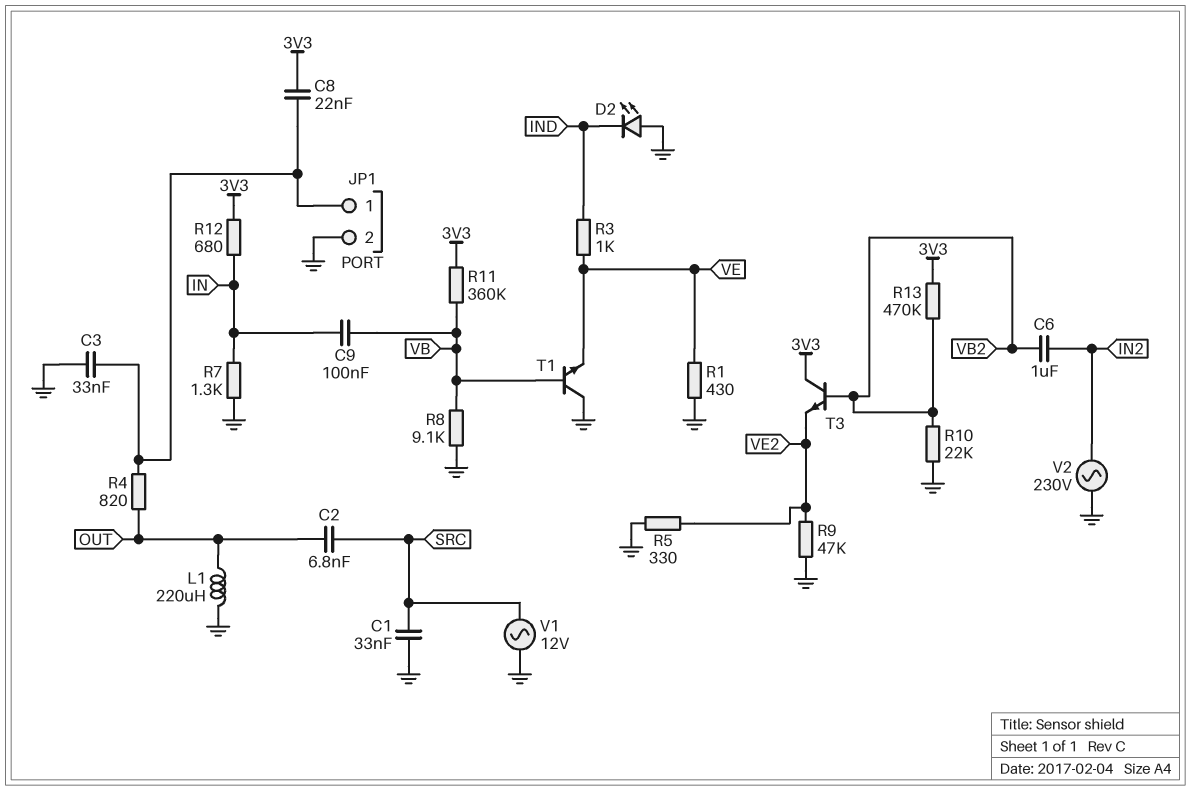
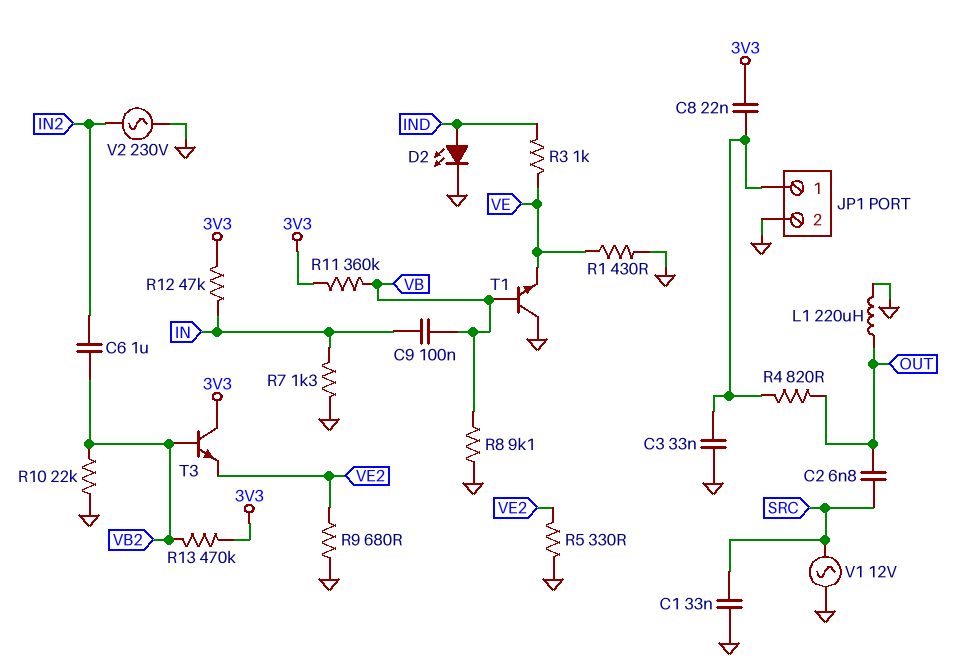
D2: LED (A GND, K IND) -> LED (A IND, K GND)
R9: 47k (GND, VE2) -> 680 (GND, VE2)
R12: 680 (3V3, IN) -> 47k (3V3, IN)

